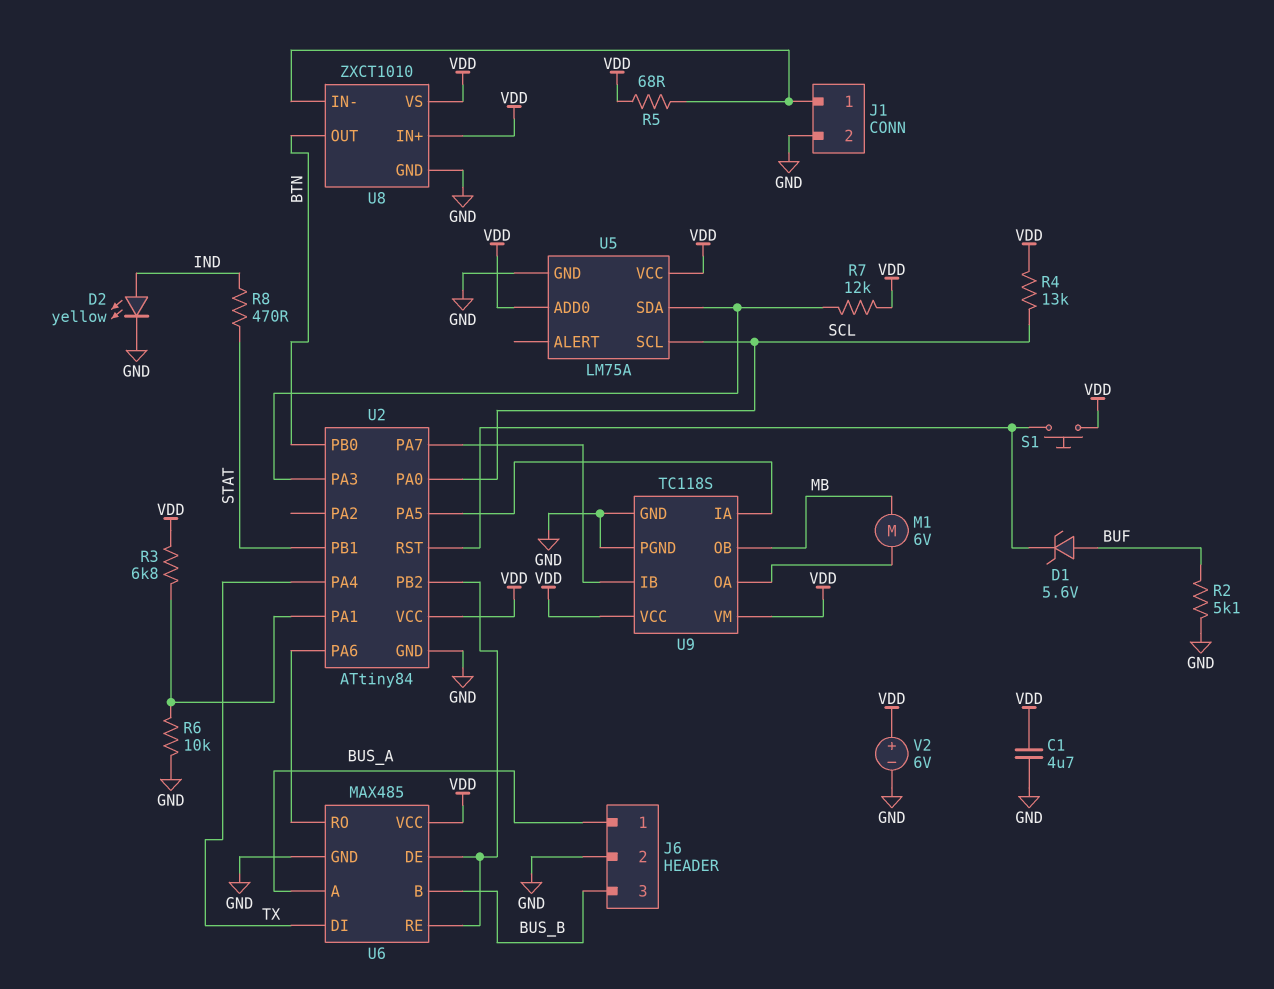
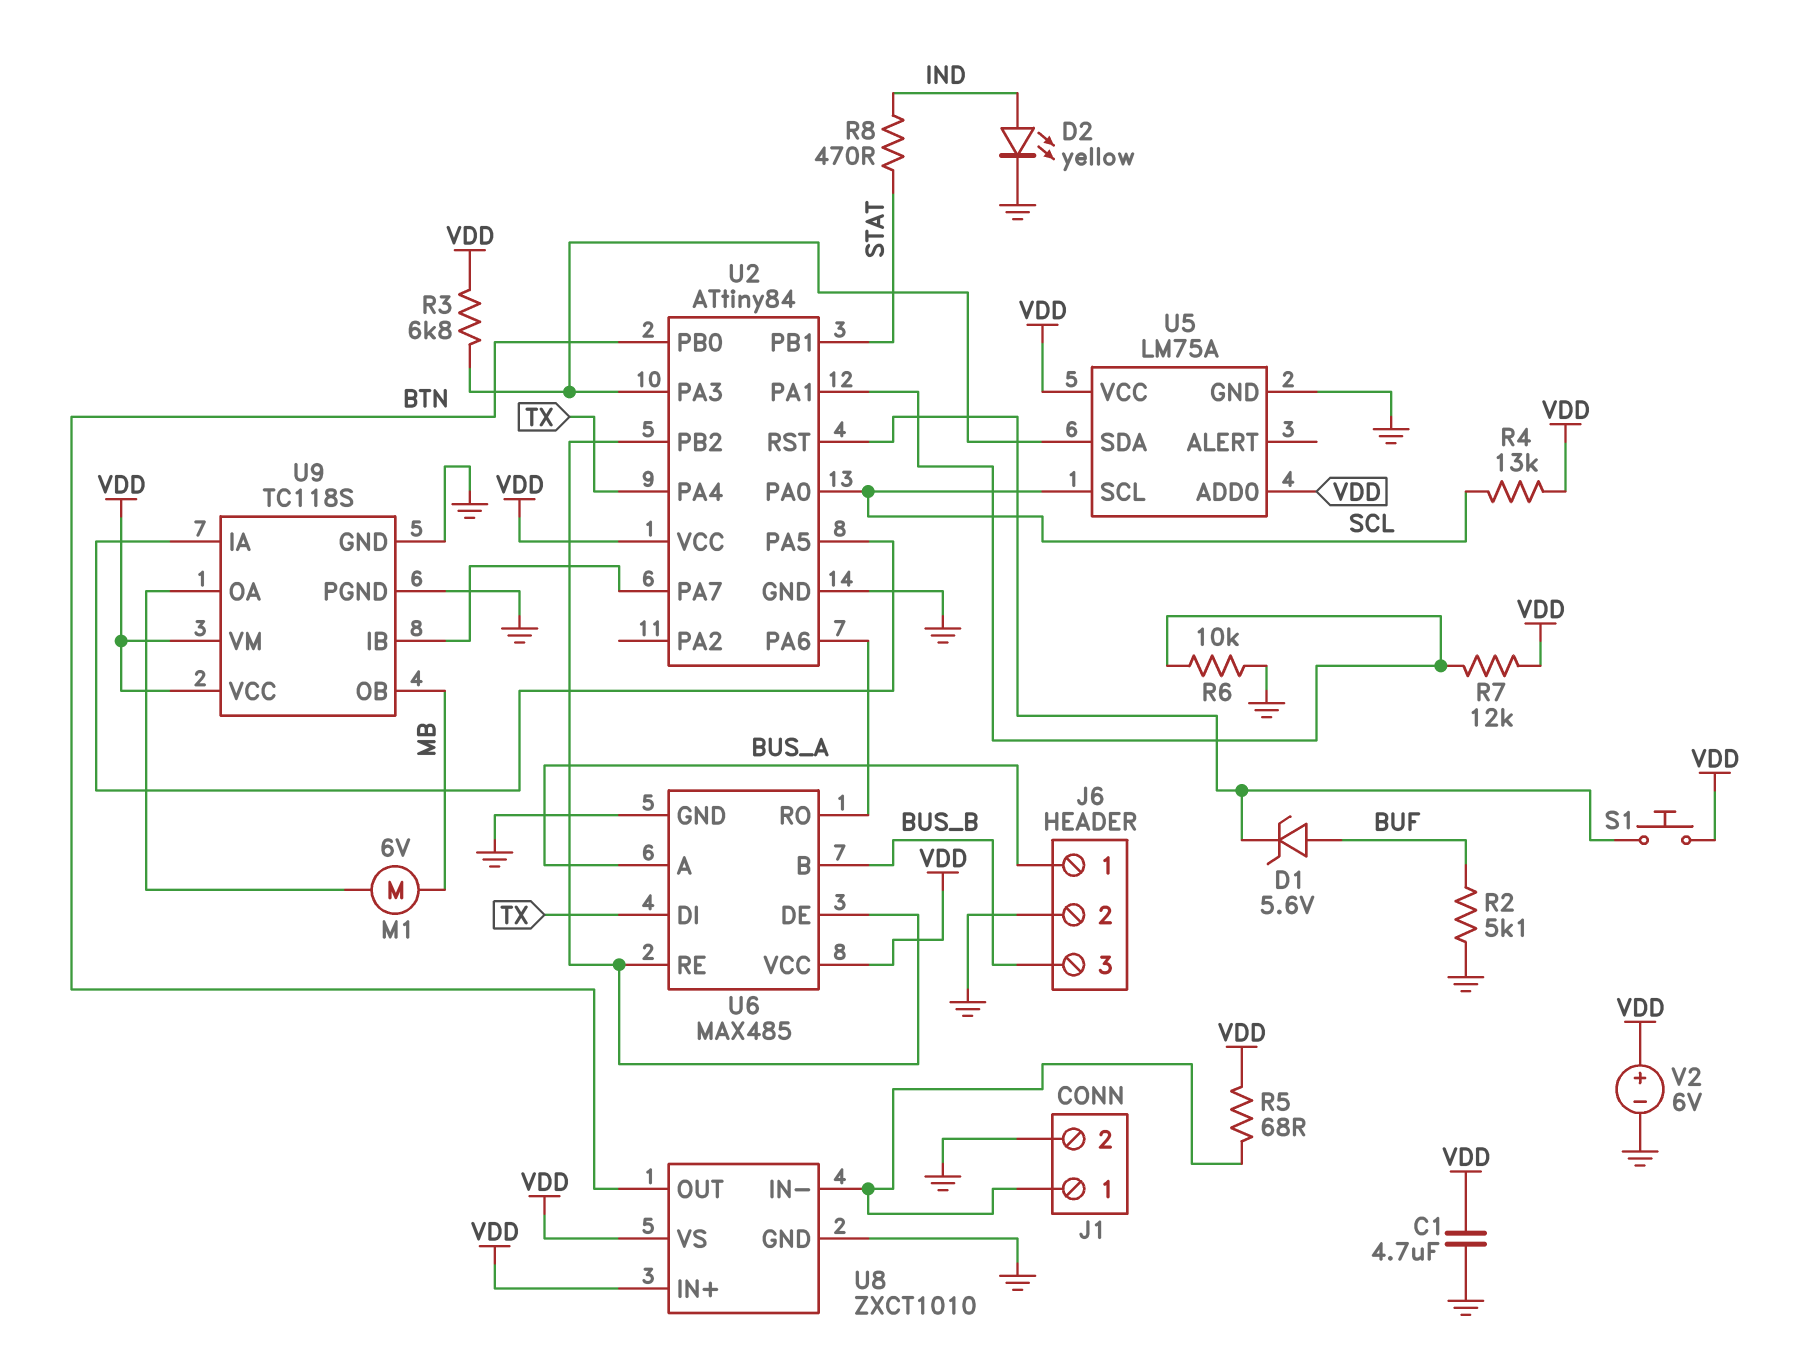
R3: 6.8k (U2/PA1, VDD) -> 6.8k (U2/PA3, VDD)
R7: 12k (U2/PA3, VDD) -> 12k (U2/PA1, VDD)

